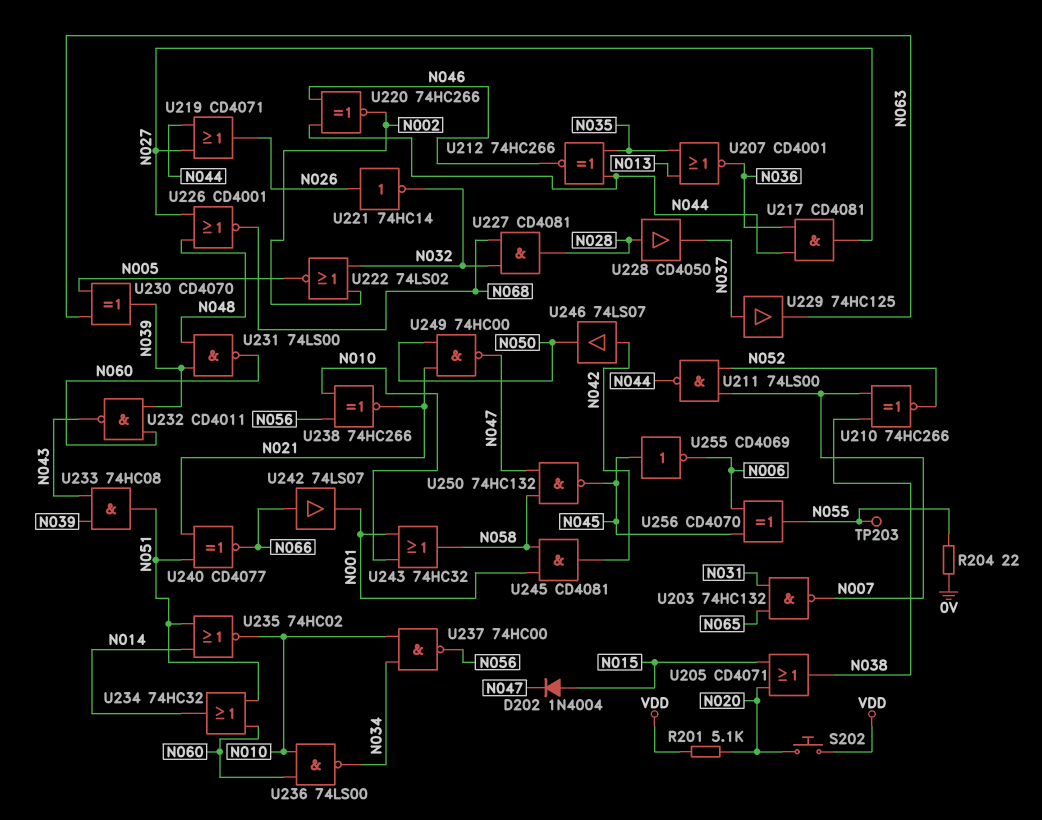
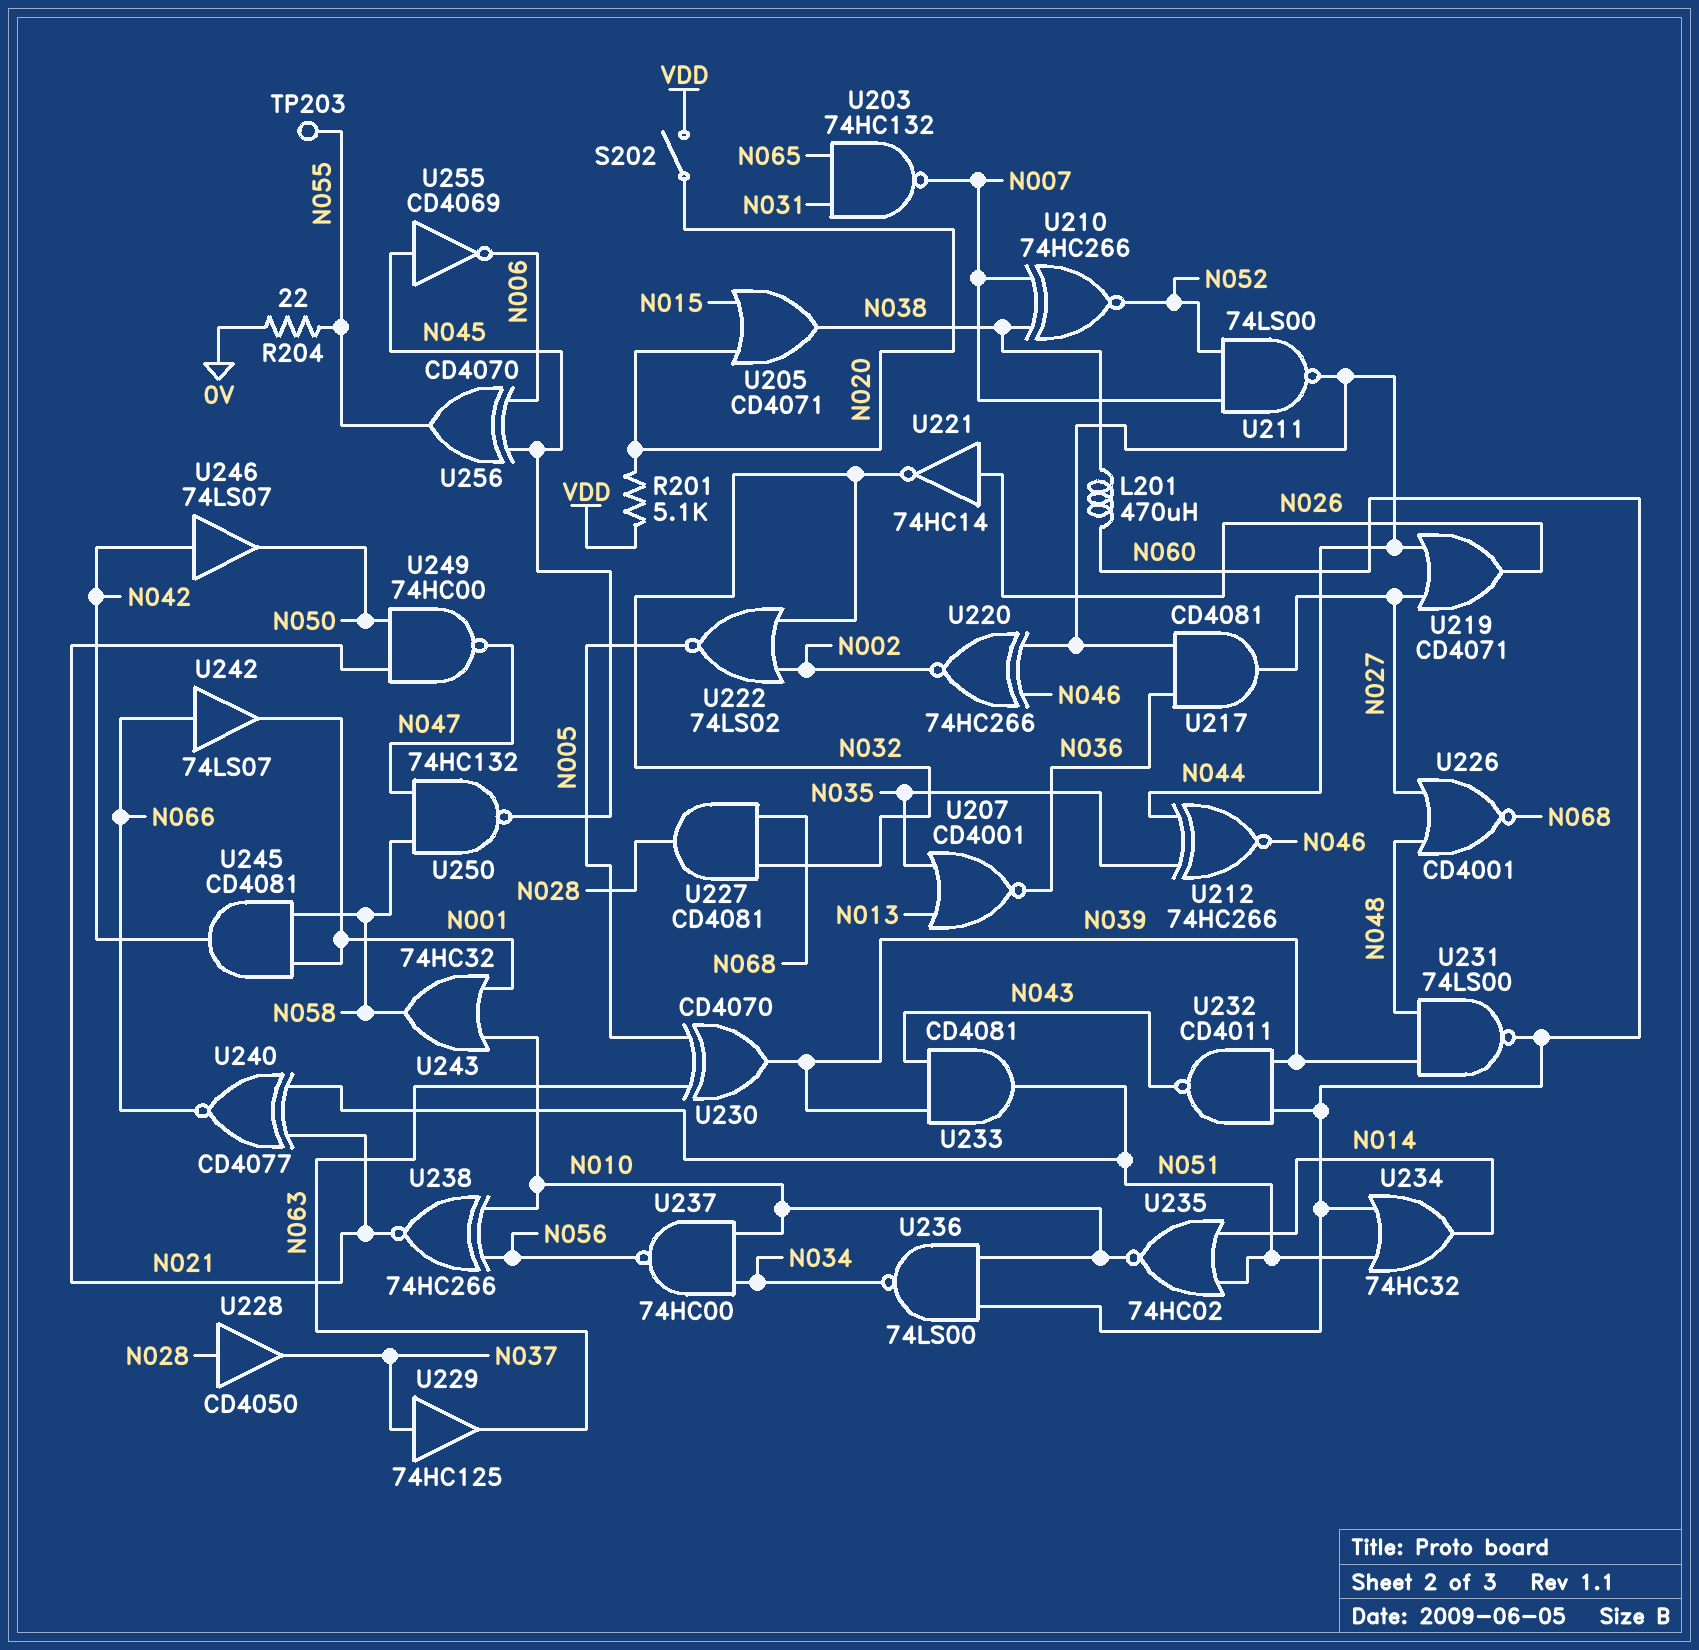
D202: diode 1N4004 (A N015, K N047) -> none
L201: none -> 470uH (N038, N060)
S202: button (N020, VDD) -> switch (N020, VDD)
U233: AND 74HC08 (in N039, in N043, out N051) -> AND CD4081 (in N039, in N043, out N051)

